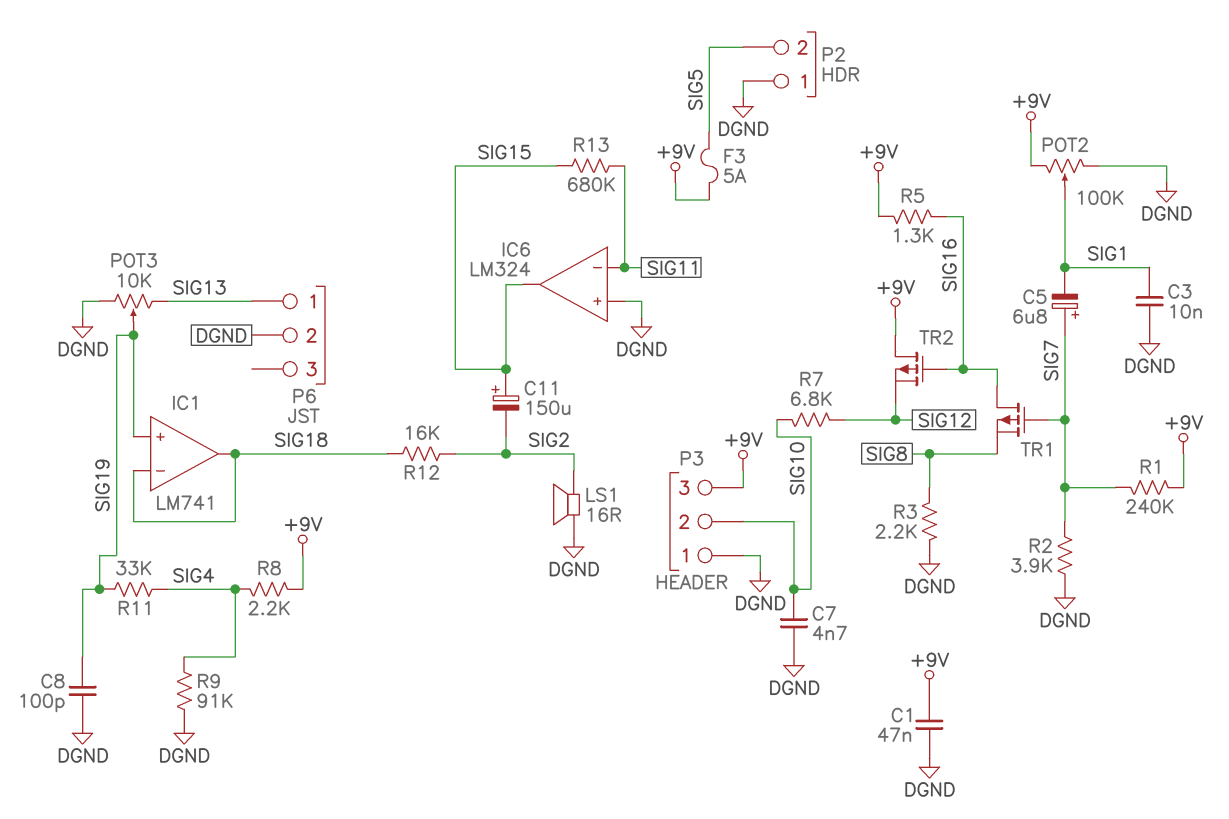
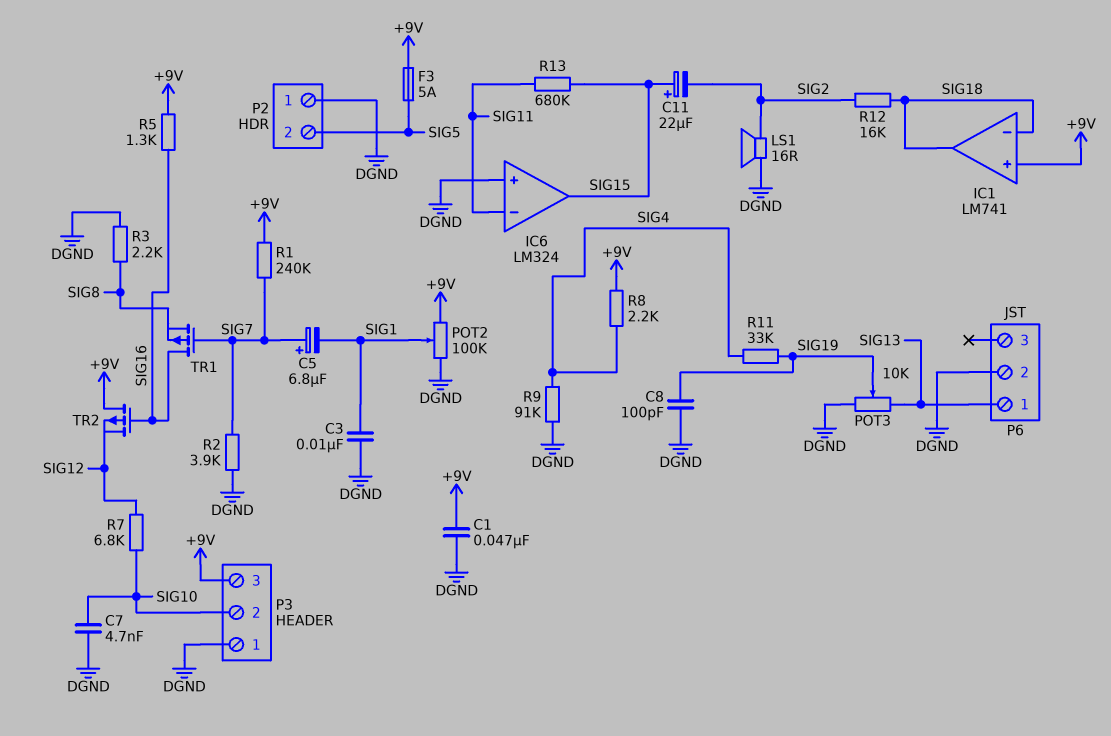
C11: 150uF (plus SIG15, minus SIG2) -> 22uF (plus SIG15, minus SIG2)
IC1 pin in+: SIG19 -> +9V

